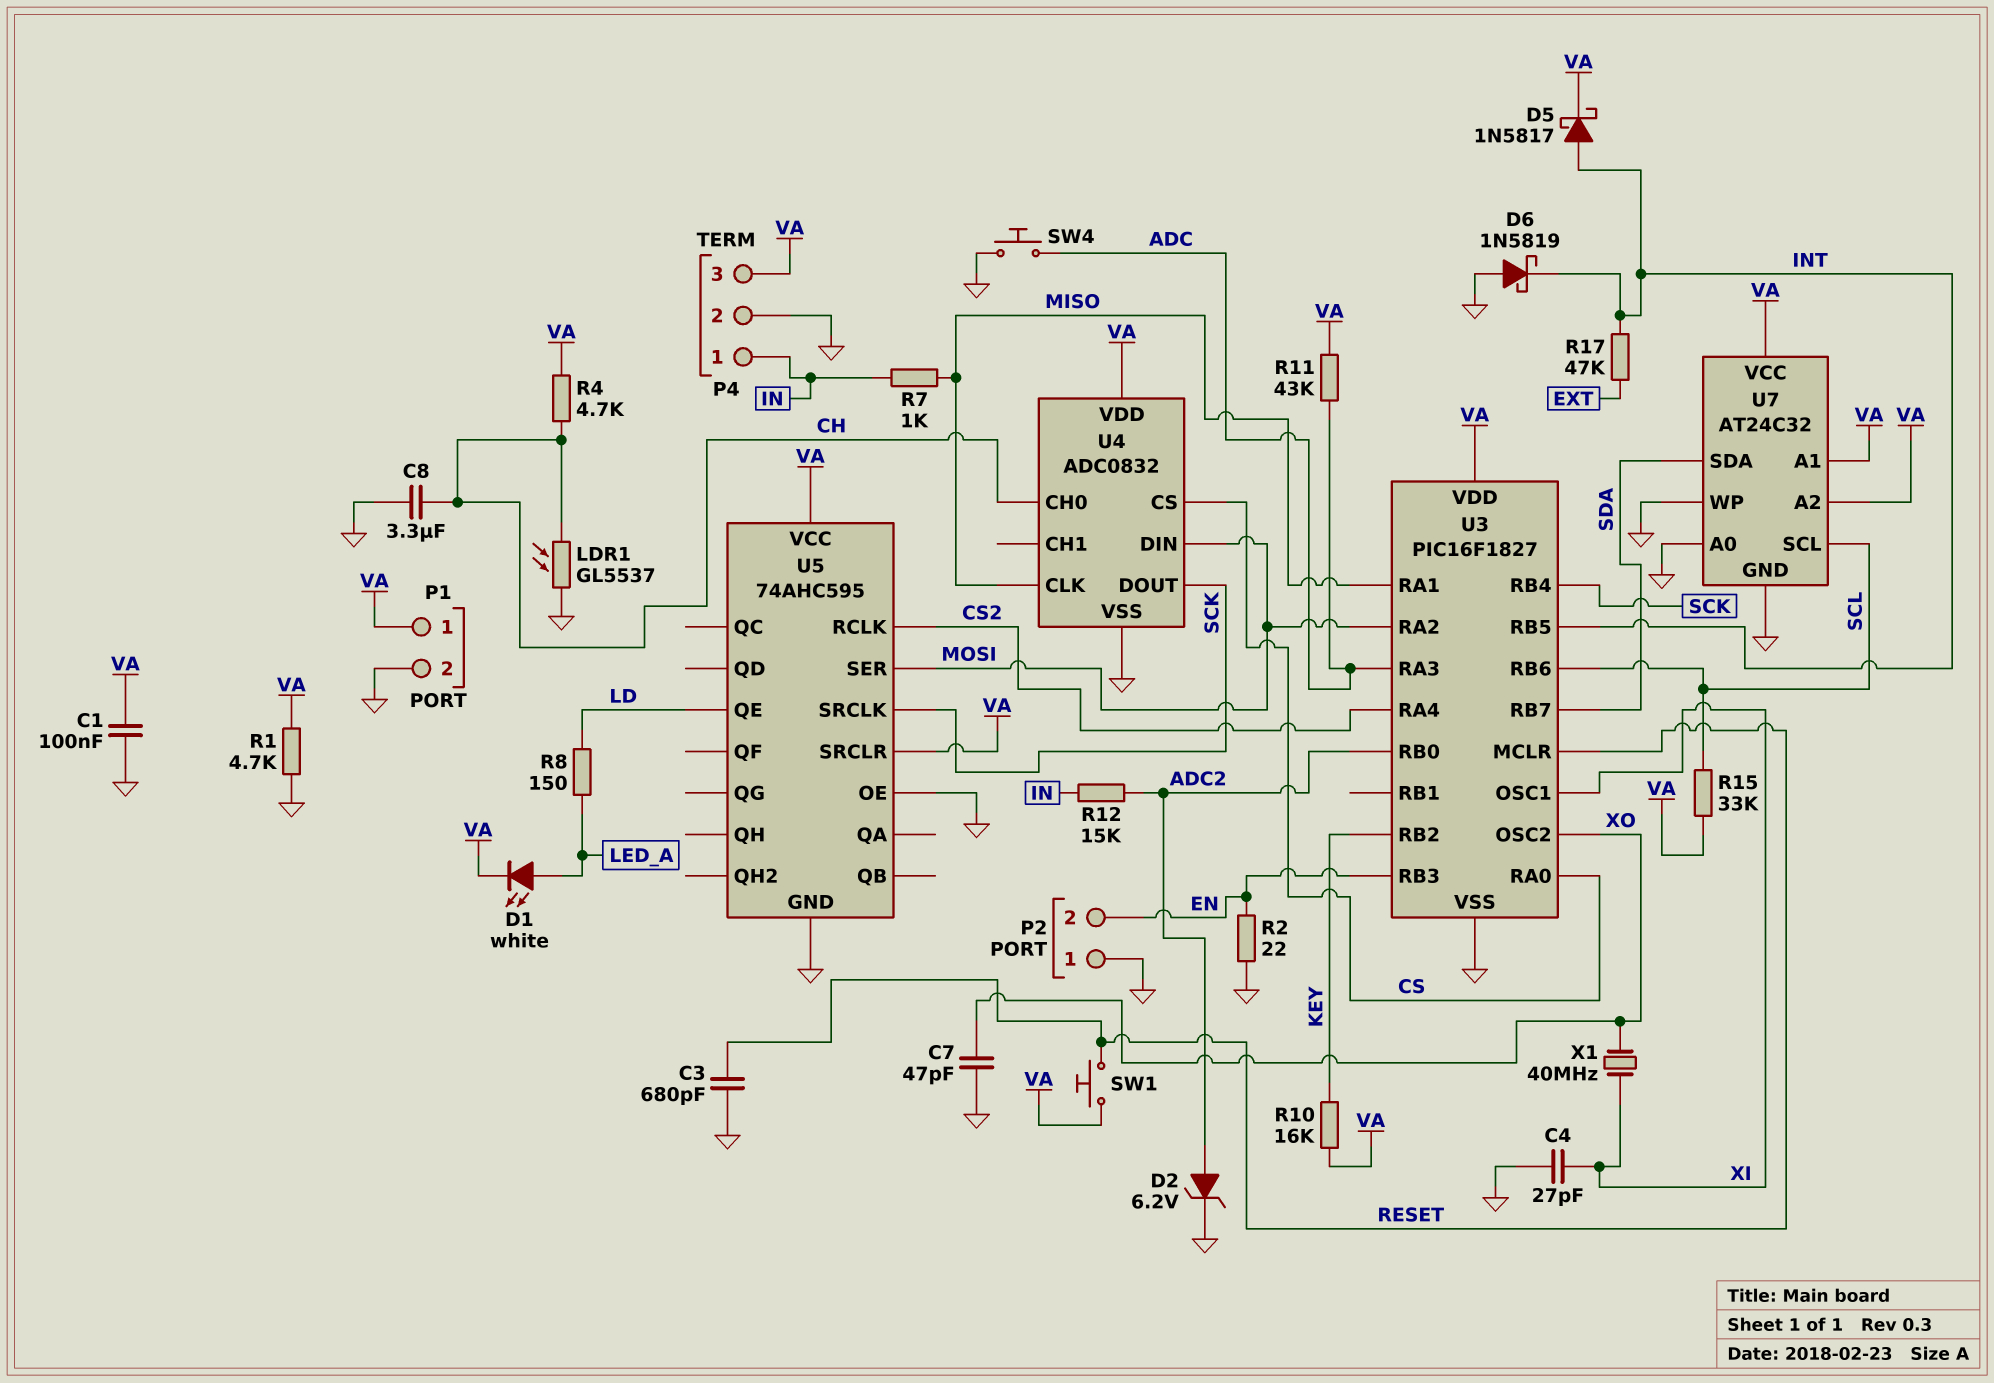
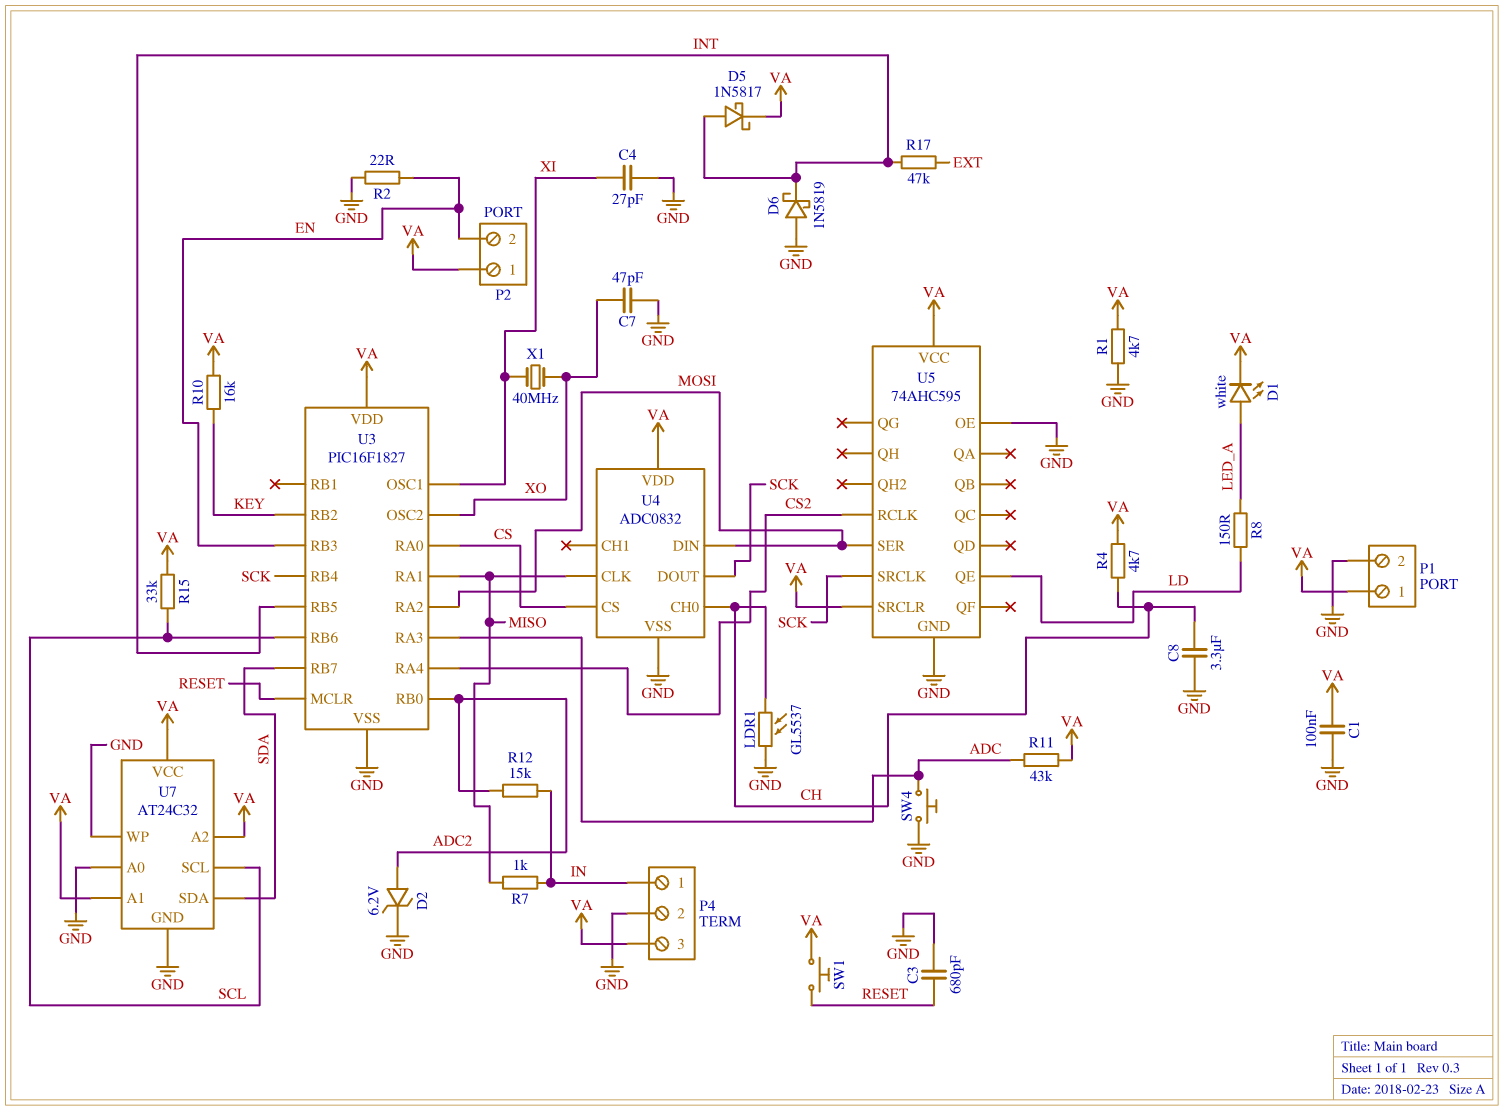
P2 pin 1: GND -> VA

